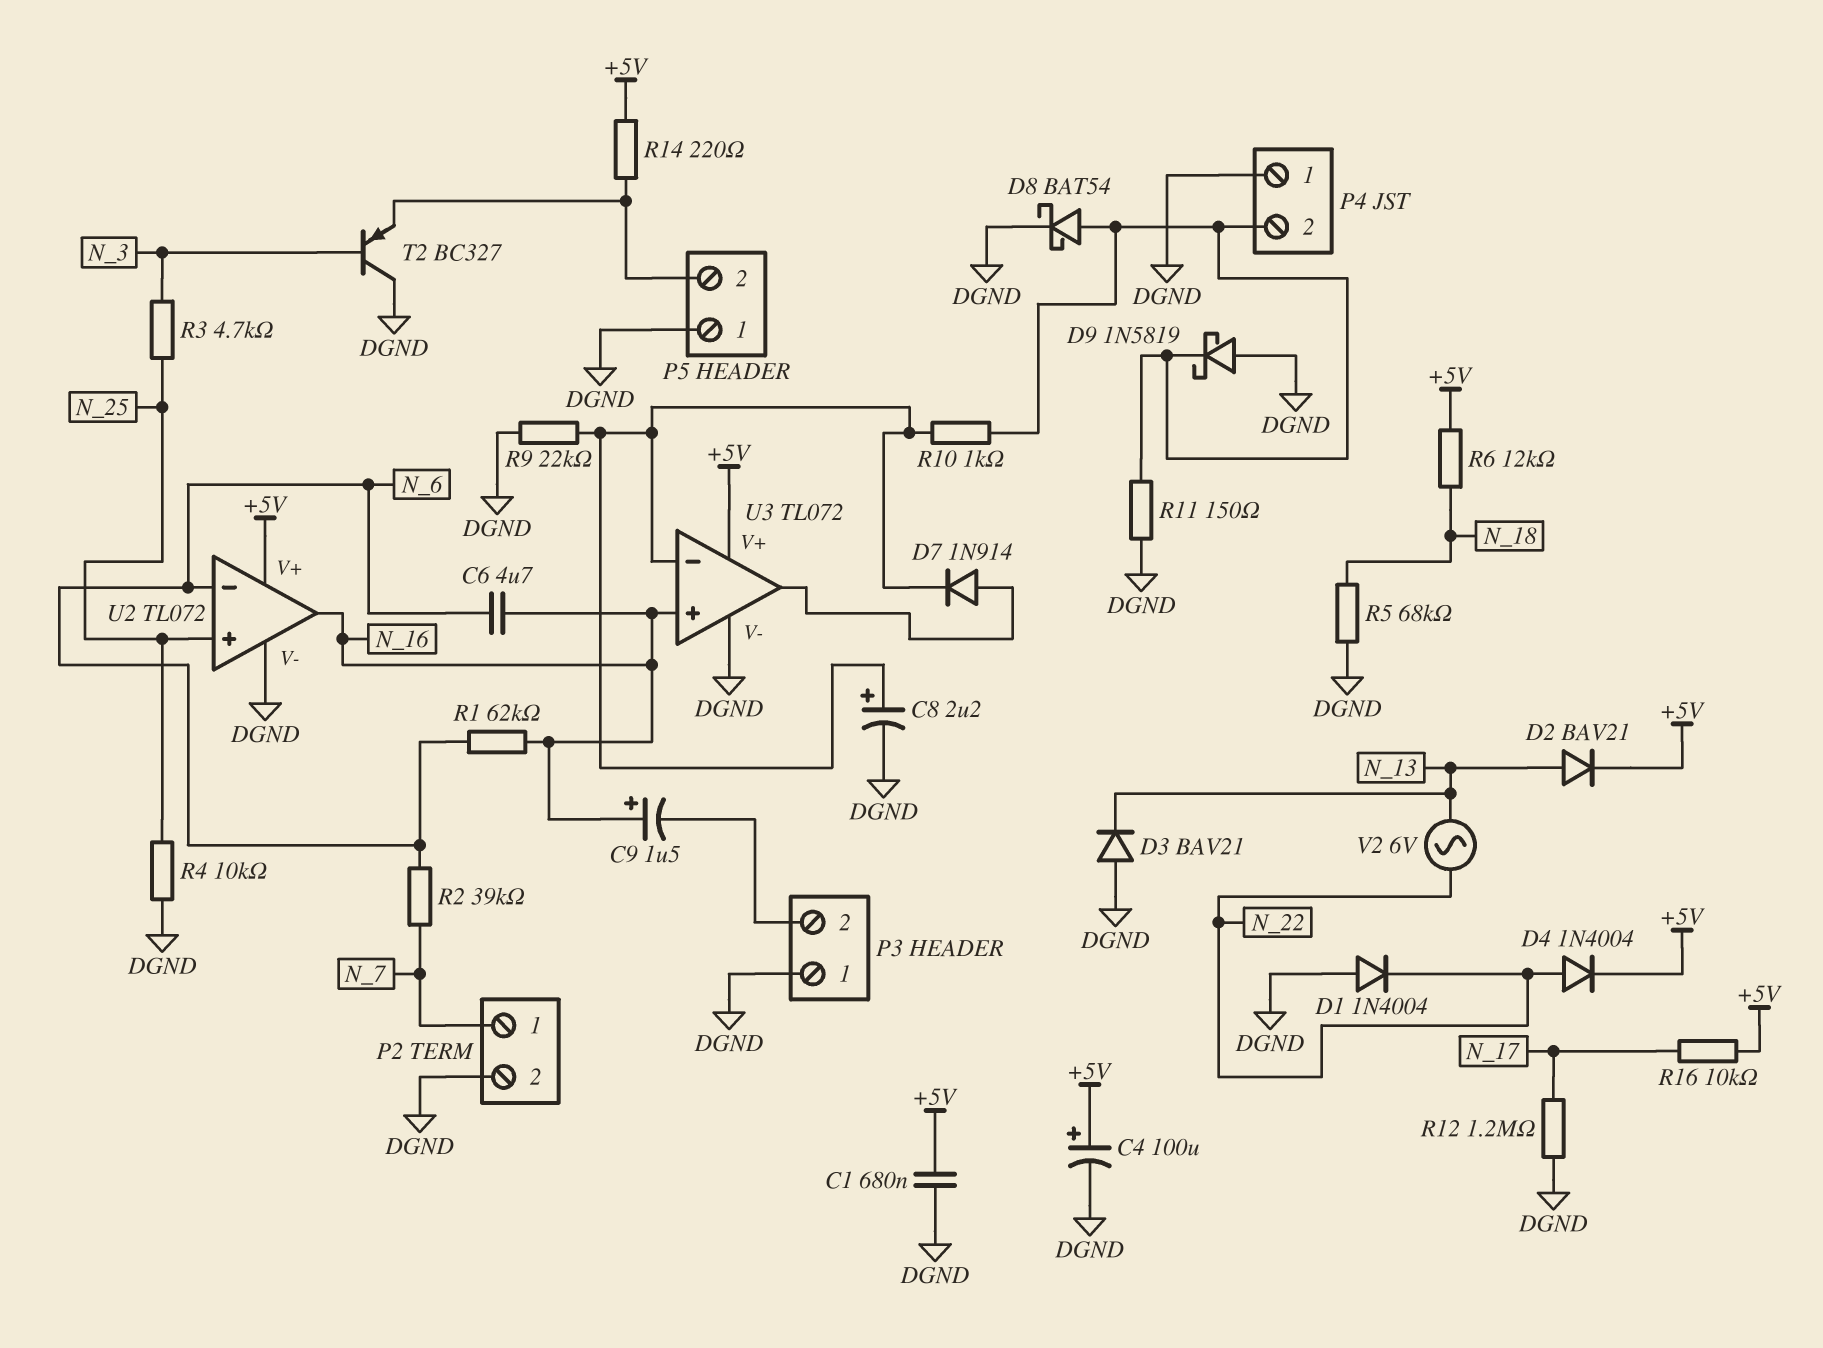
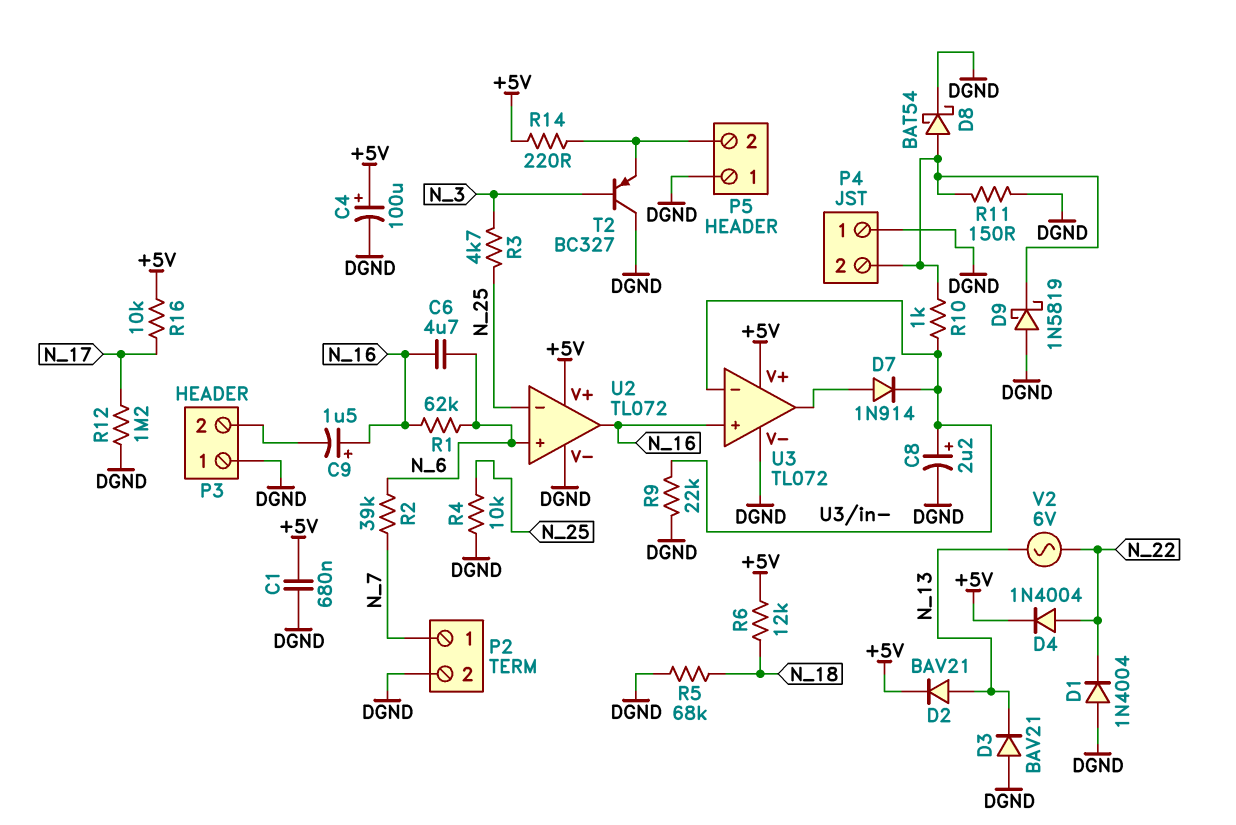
U2 pin in+: N_25 -> N_6
U2 pin in-: N_6 -> N_25

